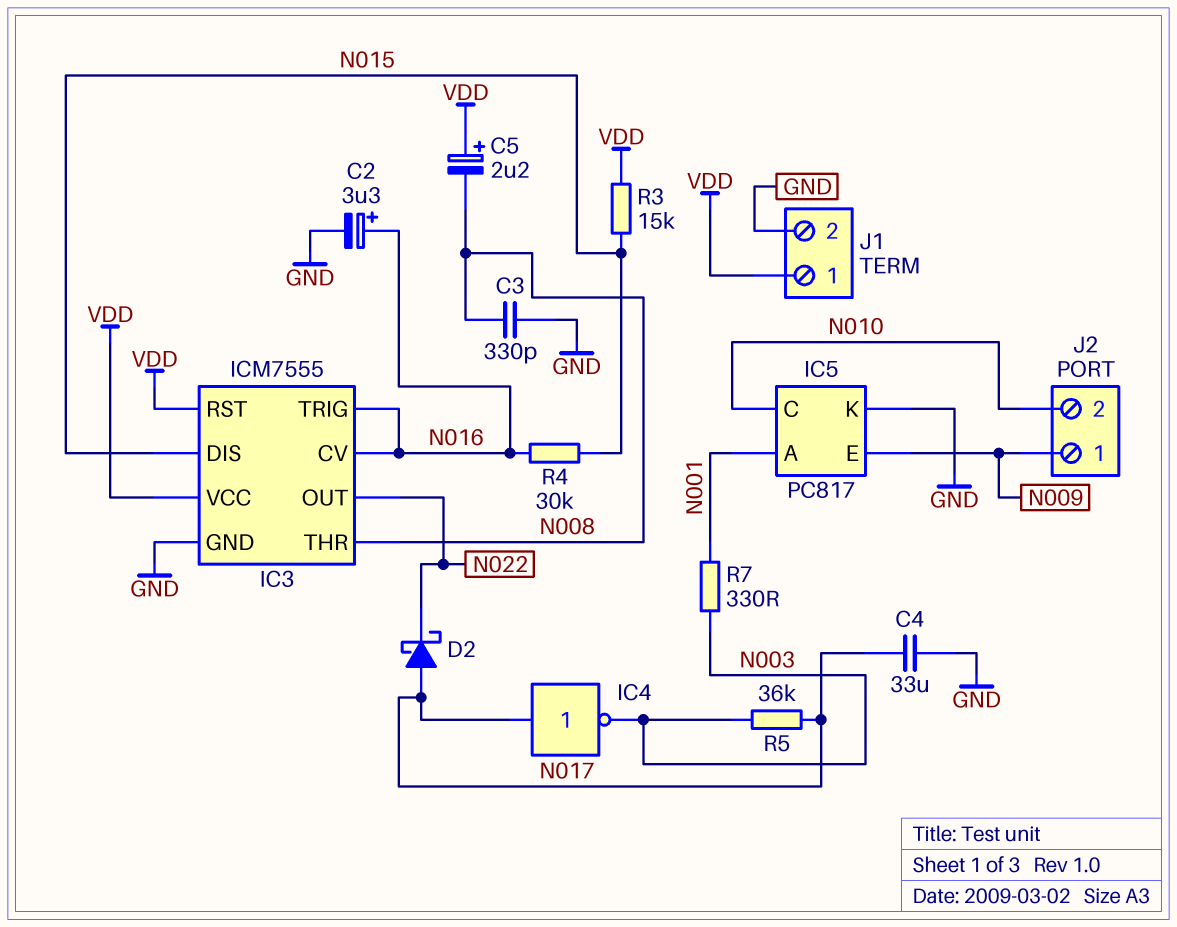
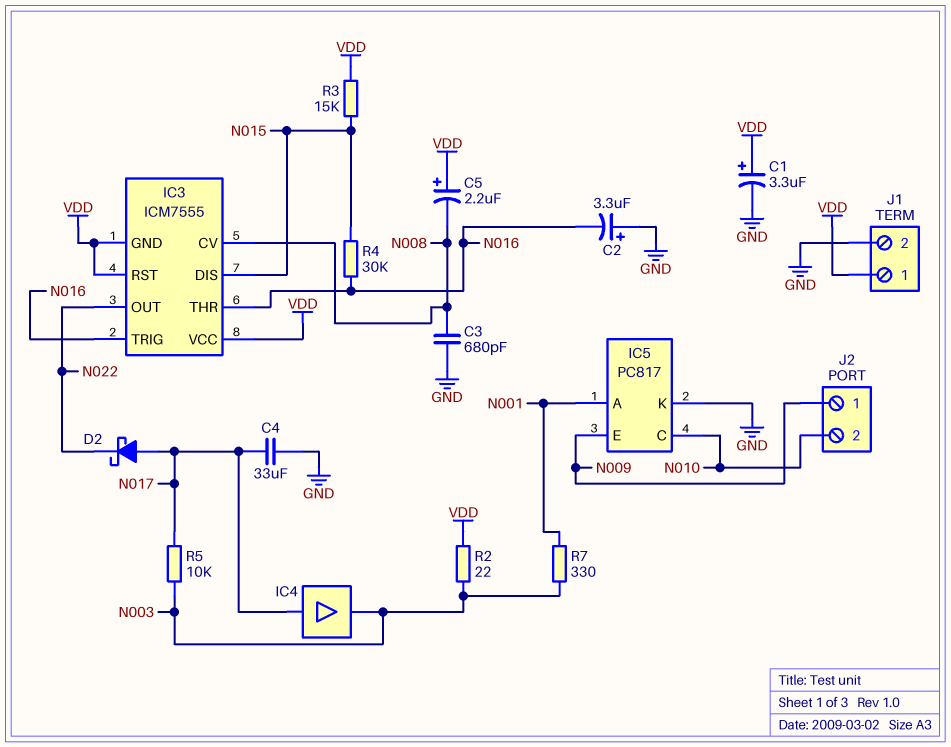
C1: none -> 3.3uF (plus VDD, minus GND)
C2: 3.3uF (plus N016, minus GND) -> 3.3uF (plus GND, minus N016)
C3: 330pF (GND, N008) -> 680pF (GND, N008)
IC3 pin CV: N016 -> N008
IC3 pin GND: GND -> VDD
IC3 pin THR: N008 -> N016
IC4: NOT (in N017, out N003) -> buffer (in N017, out N003)
R2: none -> 22 (N003, VDD)
R5: 36k (N003, N017) -> 10k (N003, N017)

